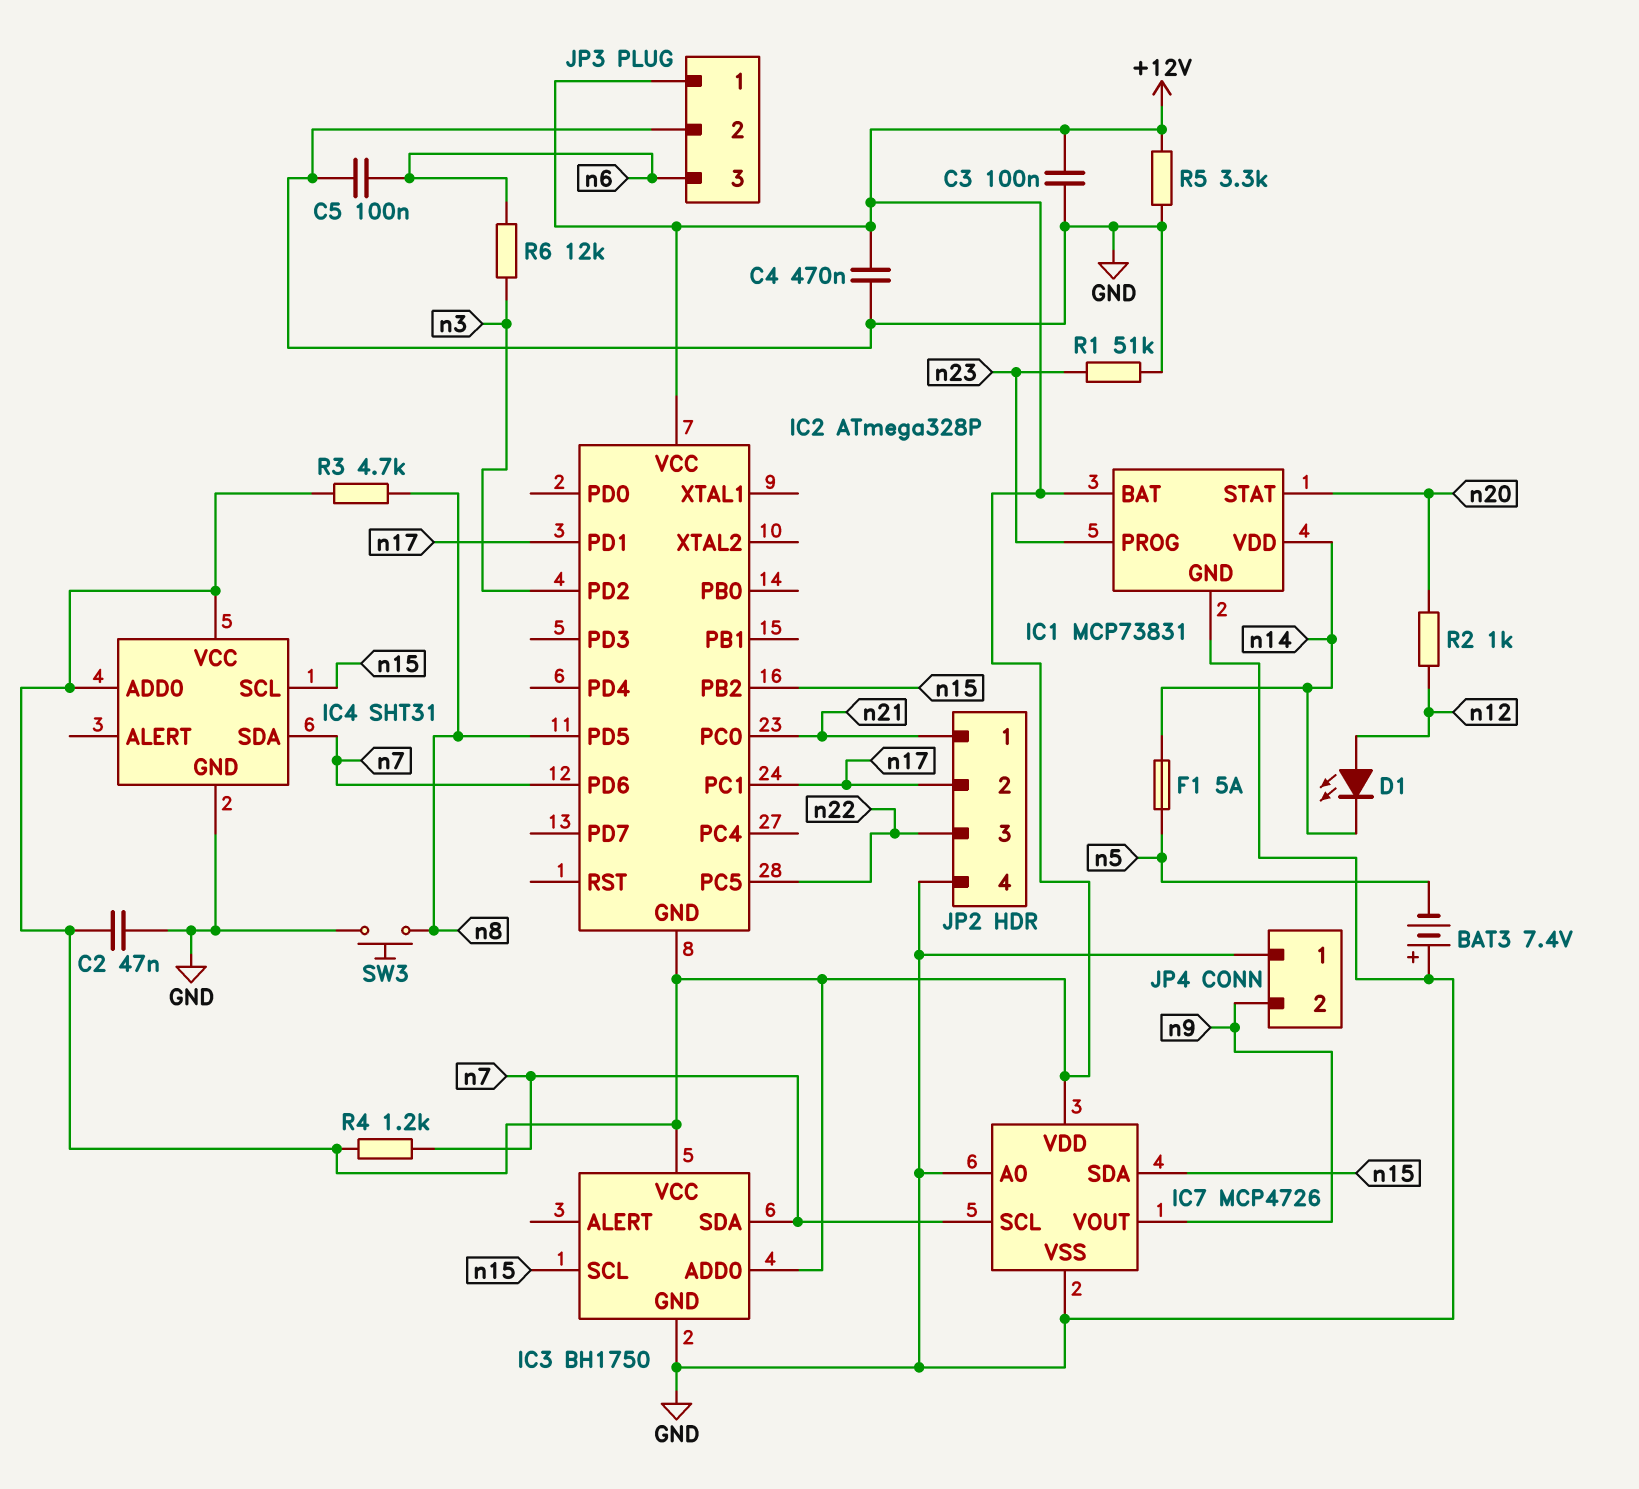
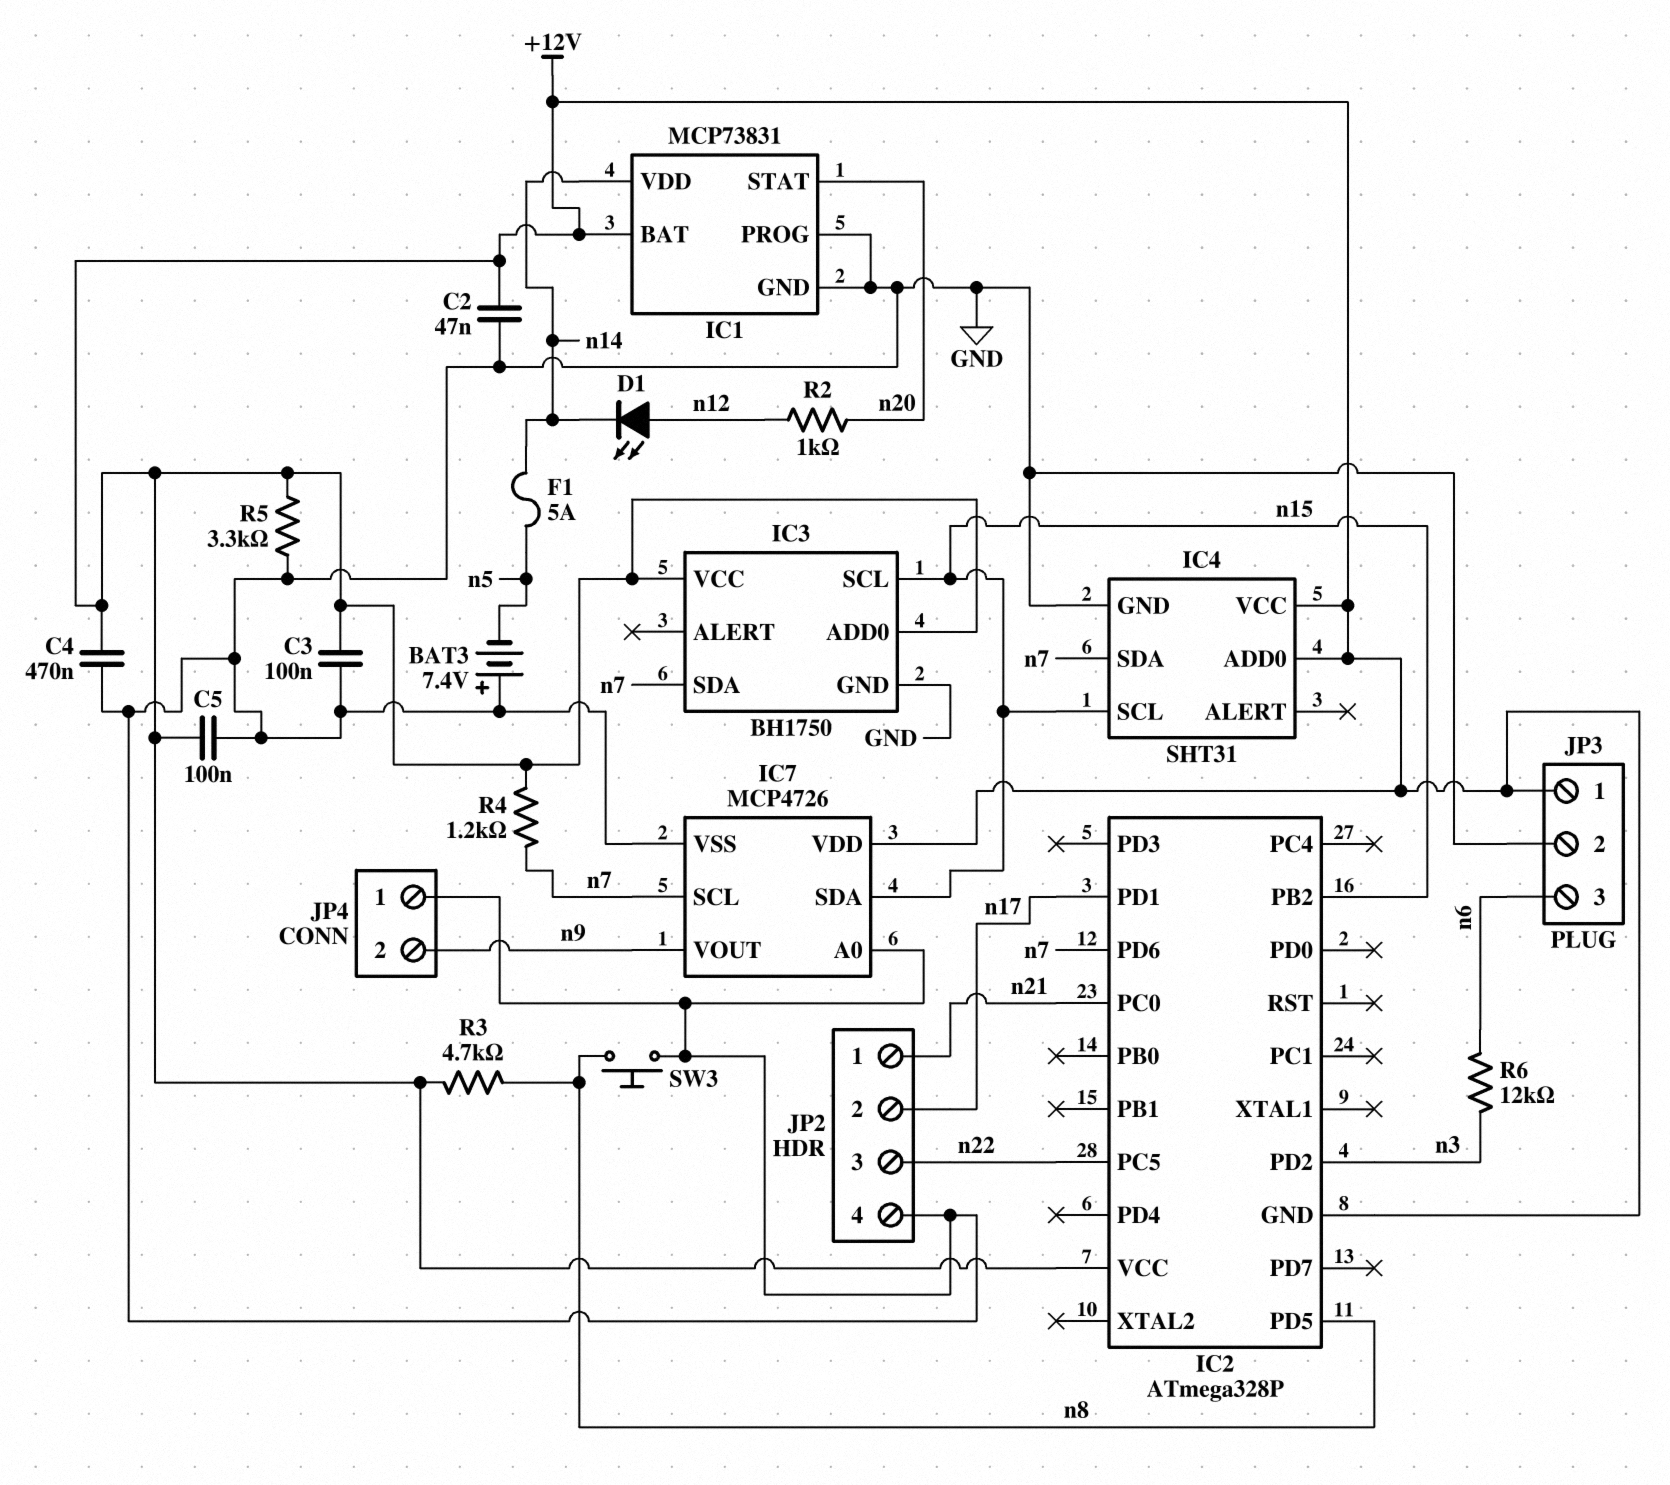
C5: 100nF (GND, n6) -> 100nF (+12V, GND)
IC1 pin PROG: n23 -> GND
IC2 pin PC1: n17 -> none
R1: 51k (GND, n23) -> none

